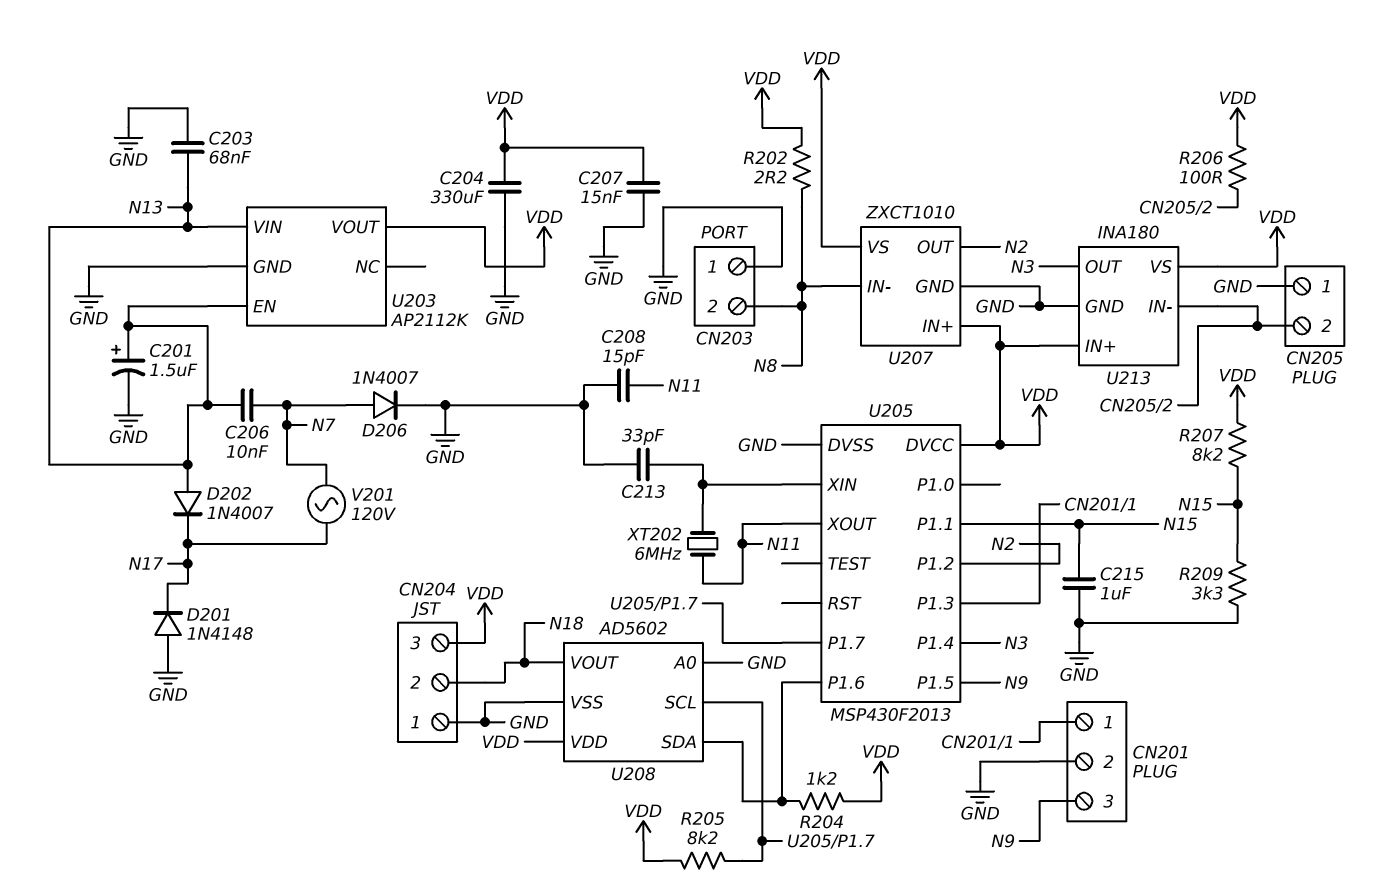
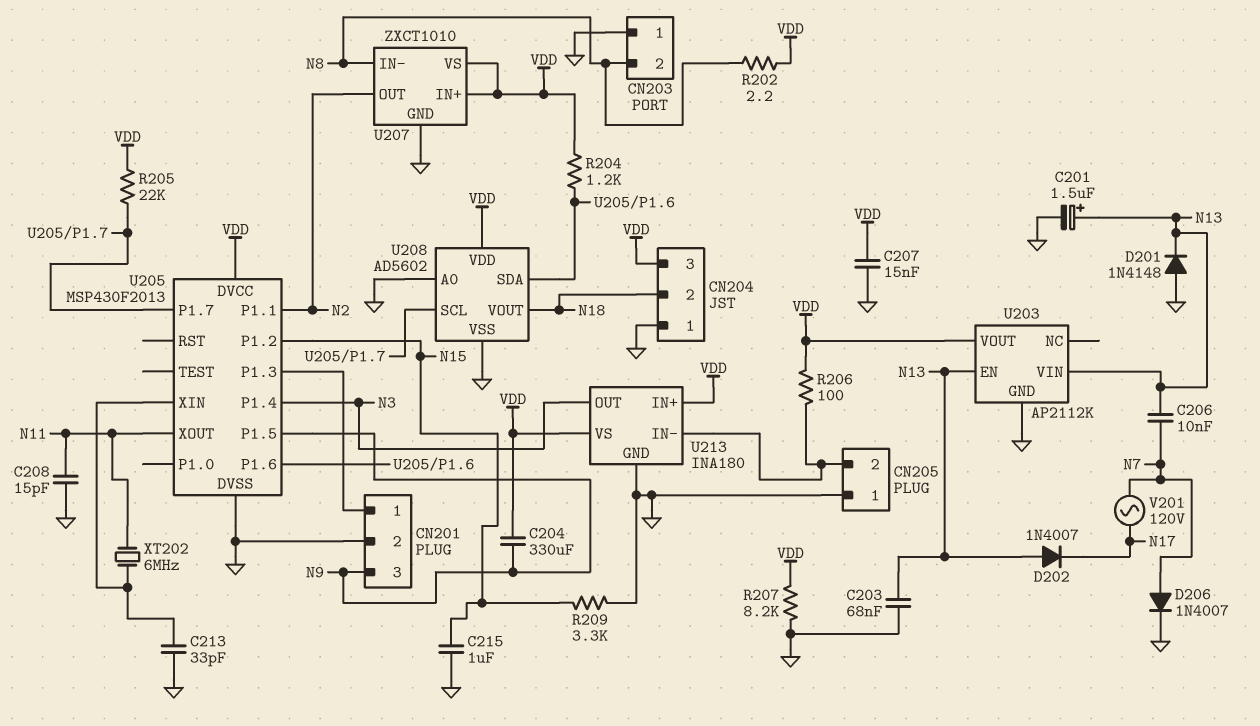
C204: 330uF (GND, VDD) -> 330uF (N9, VDD)
D201: diode 1N4148 (A GND, K N17) -> diode 1N4148 (A GND, K N13)
R205: 8.2k (U205/P1.7, VDD) -> 22k (U205/P1.7, VDD)
R207: 8.2k (N15, VDD) -> 8.2k (GND, VDD)
U205 pin P1.1: N15 -> N2
U205 pin P1.2: N2 -> N15

